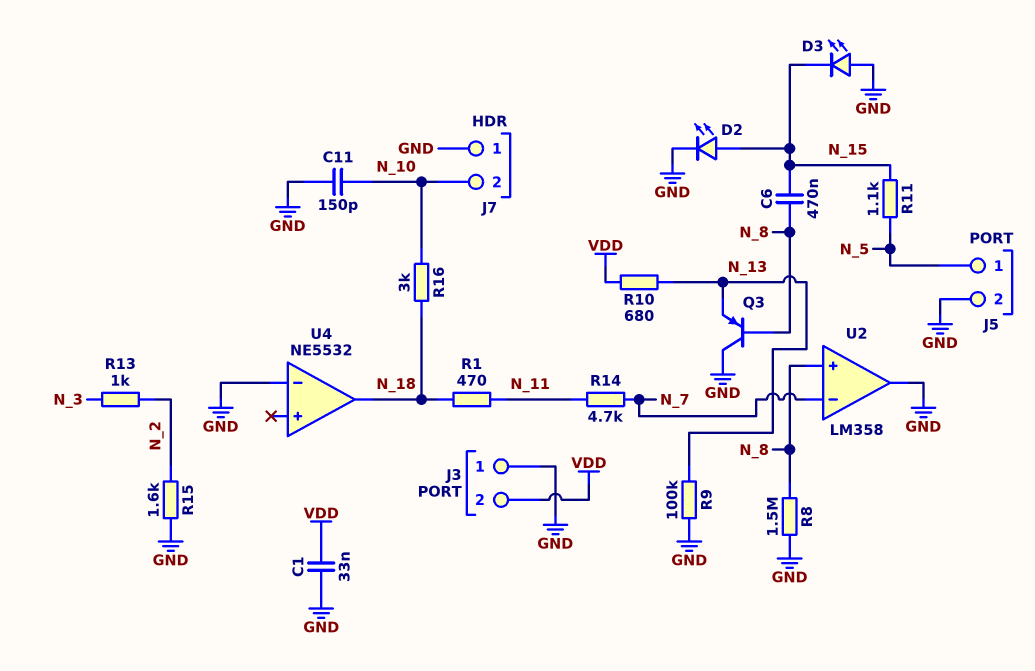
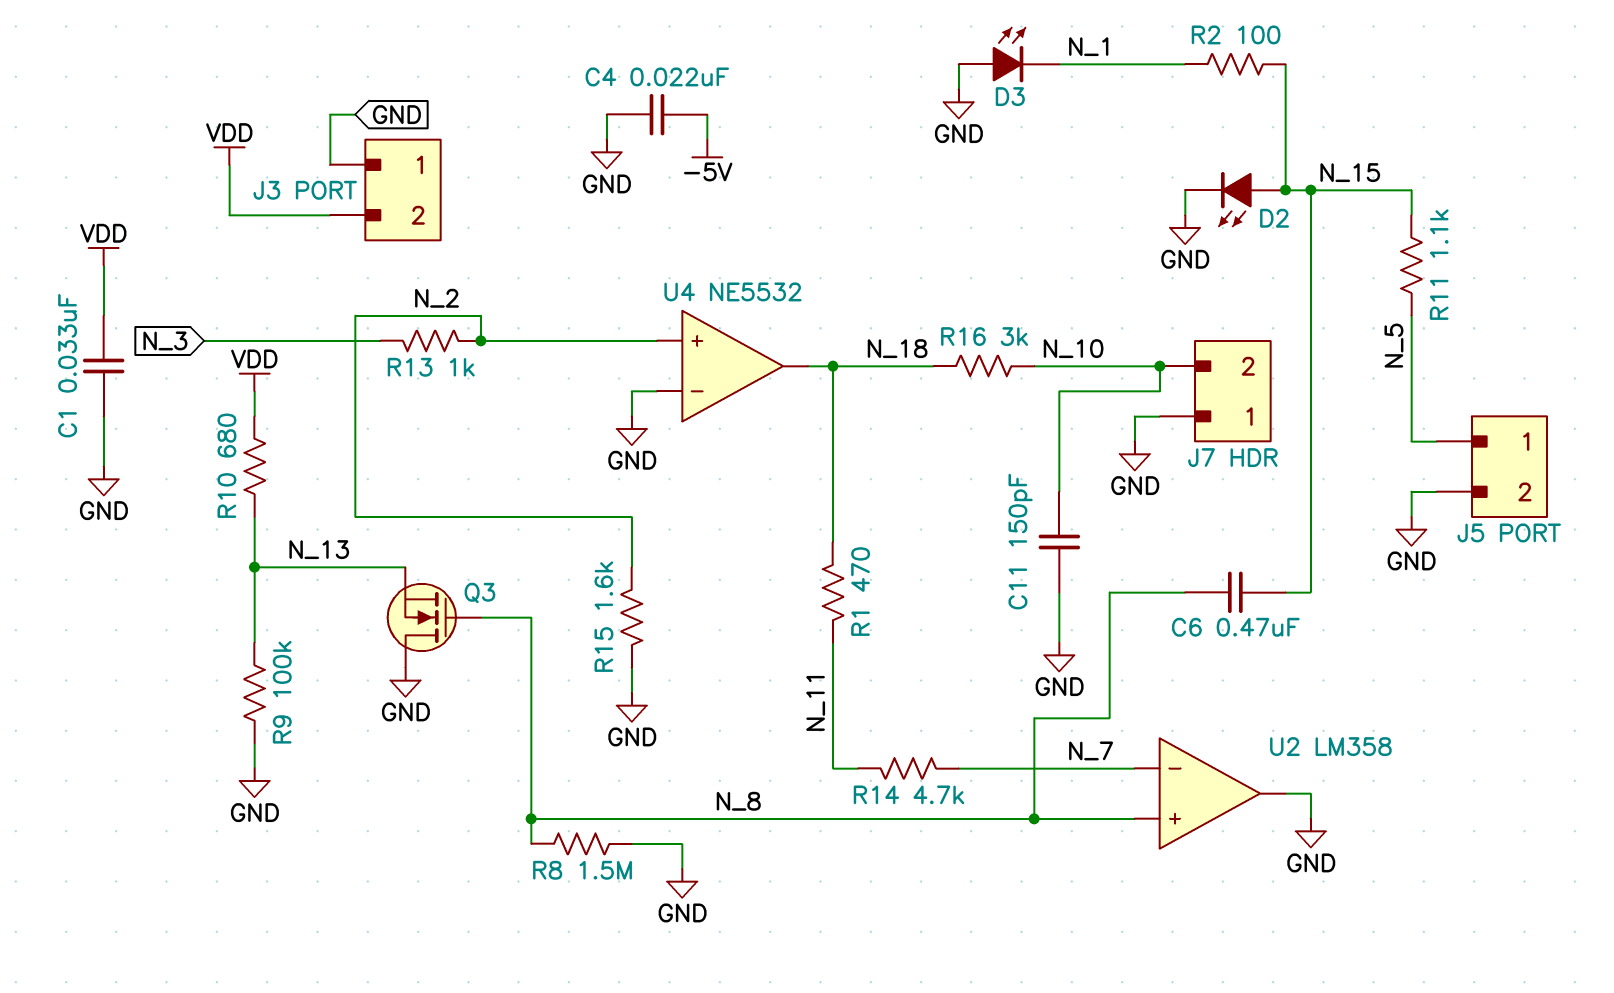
C4: none -> 22nF (-5V, GND)
D3: LED (A GND, K N_15) -> LED (A GND, K N_1)
Q3: PNP (B N_8, C GND, E N_13) -> NMOS (G N_8, D GND, S N_13)
R2: none -> 100 (N_1, N_15)
U4 pin in+: none -> N_2

